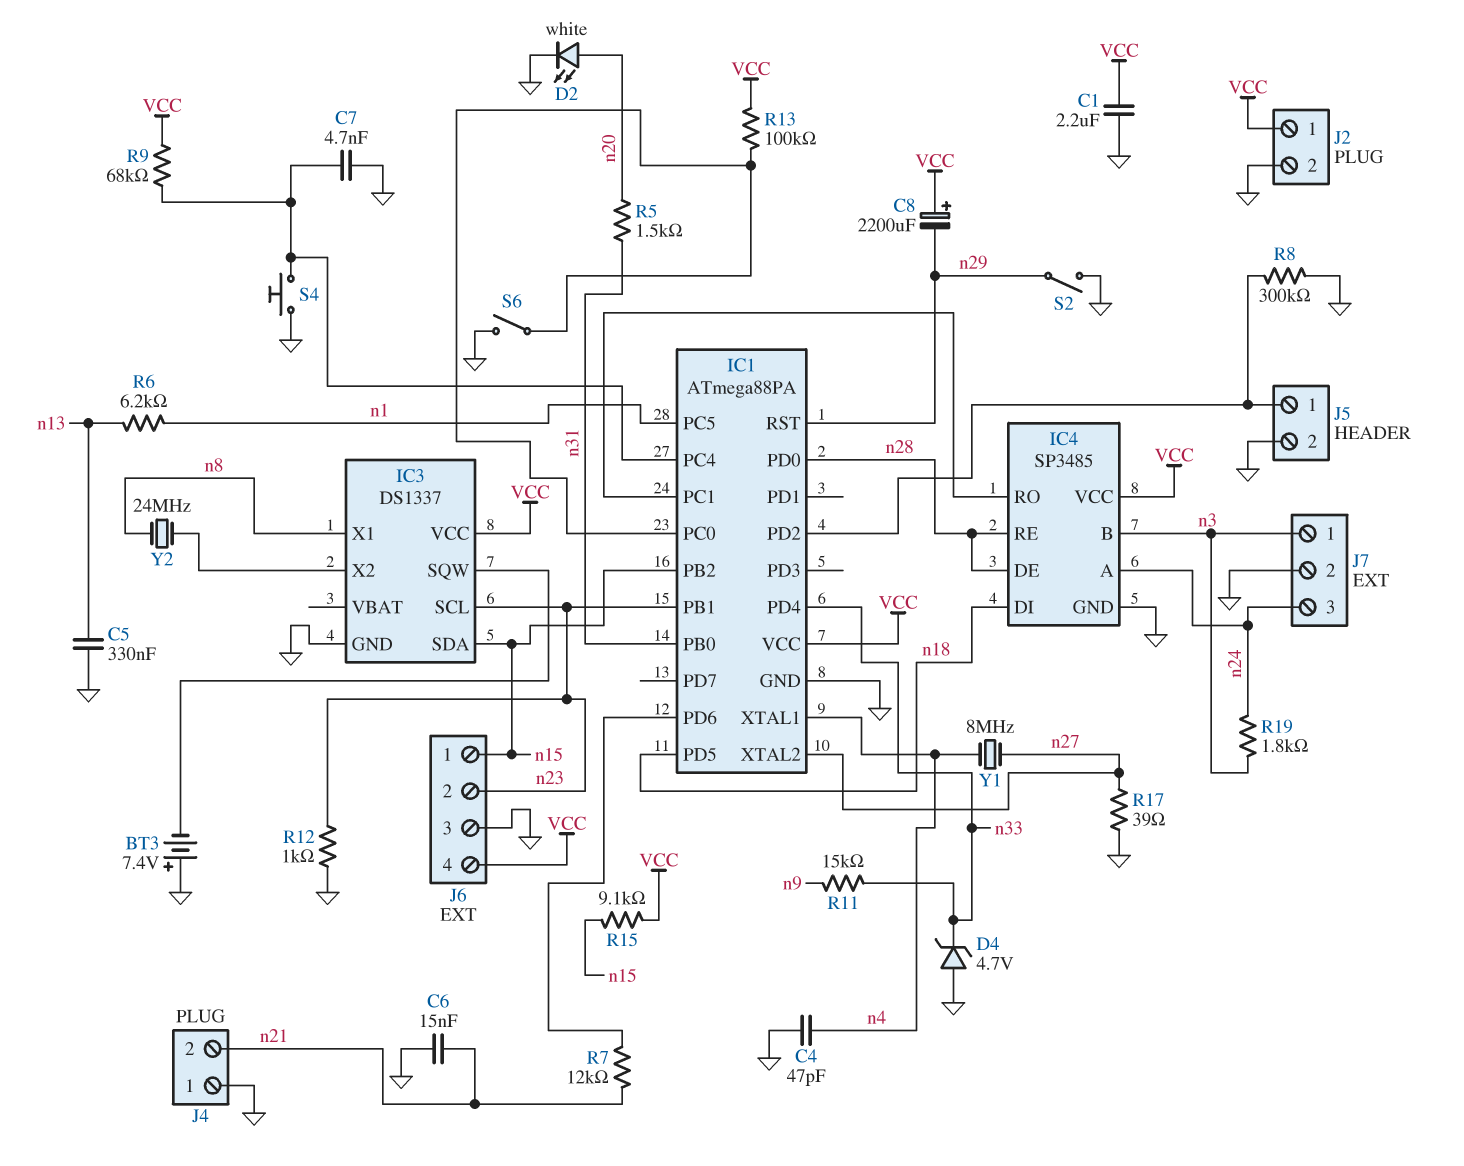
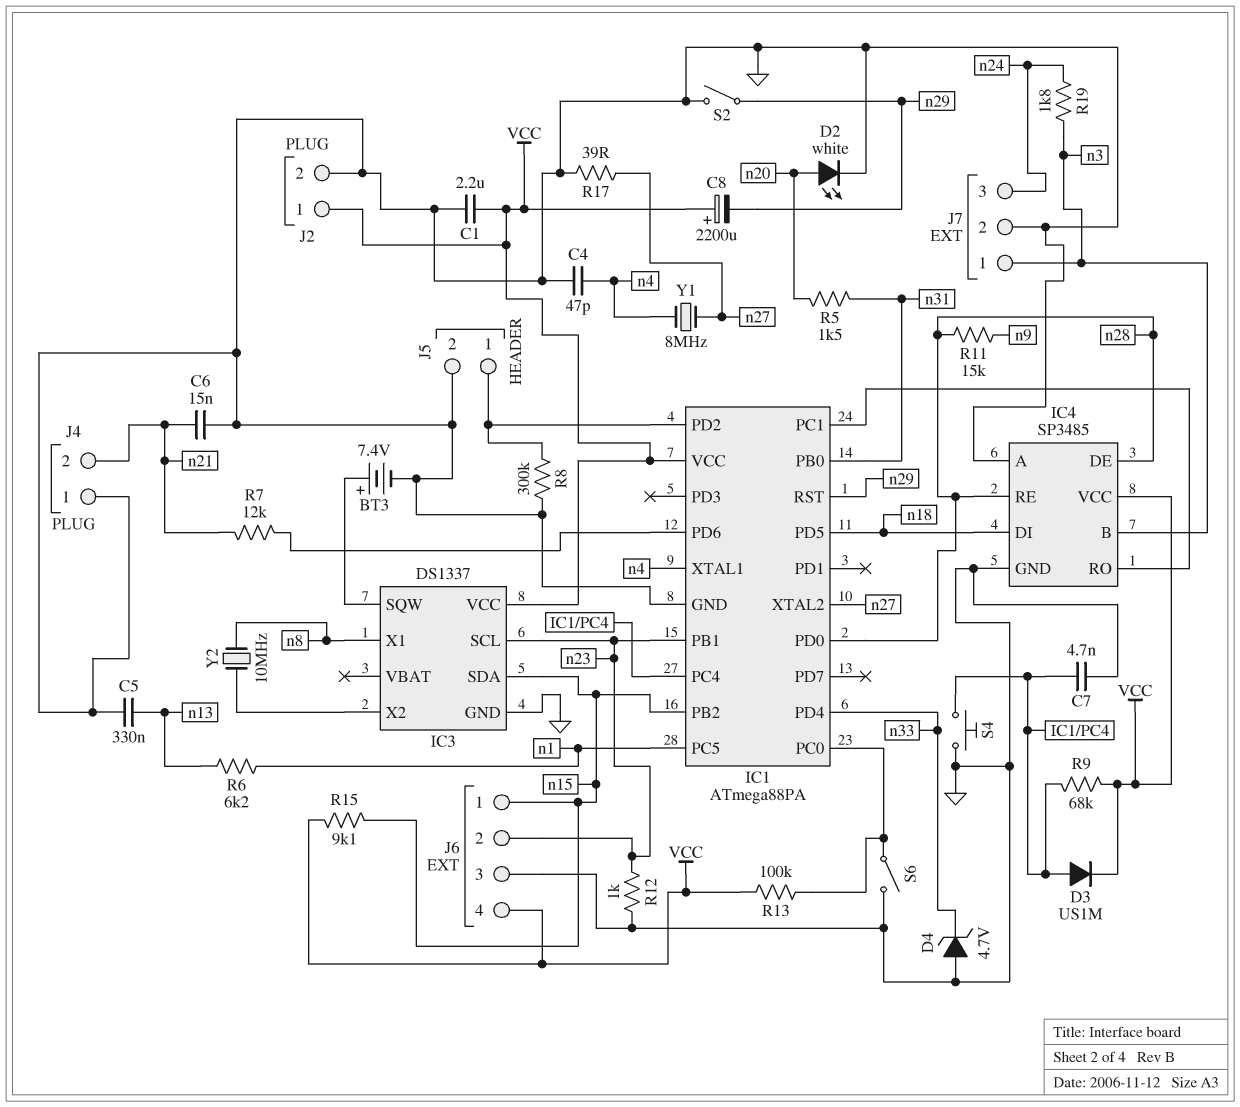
BT3: 7.4V (plus GND, minus IC3/SQW) -> 7.4V (plus IC3/SQW, minus GND)
D3: none -> diode US1M (A IC1/PC4, K VCC)
IC4 pin A: n24 -> GND
R11: 15k (n9, n33) -> 15k (n9, n28)
Y2: 24MHz (IC3/X2, n8) -> 10MHz (IC3/X2, n8)

